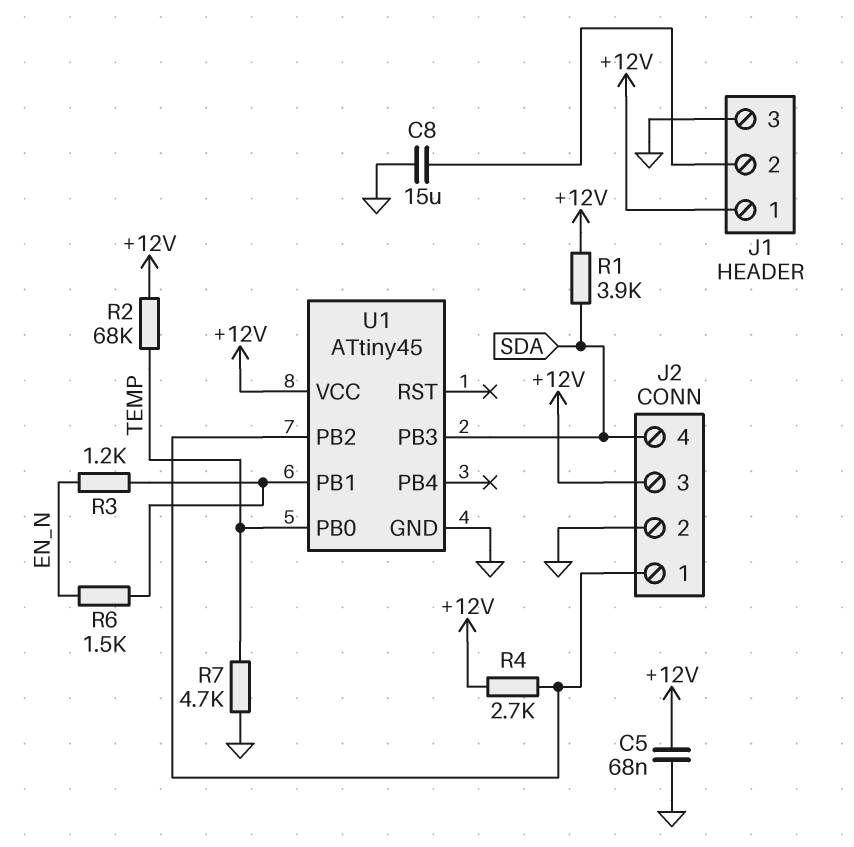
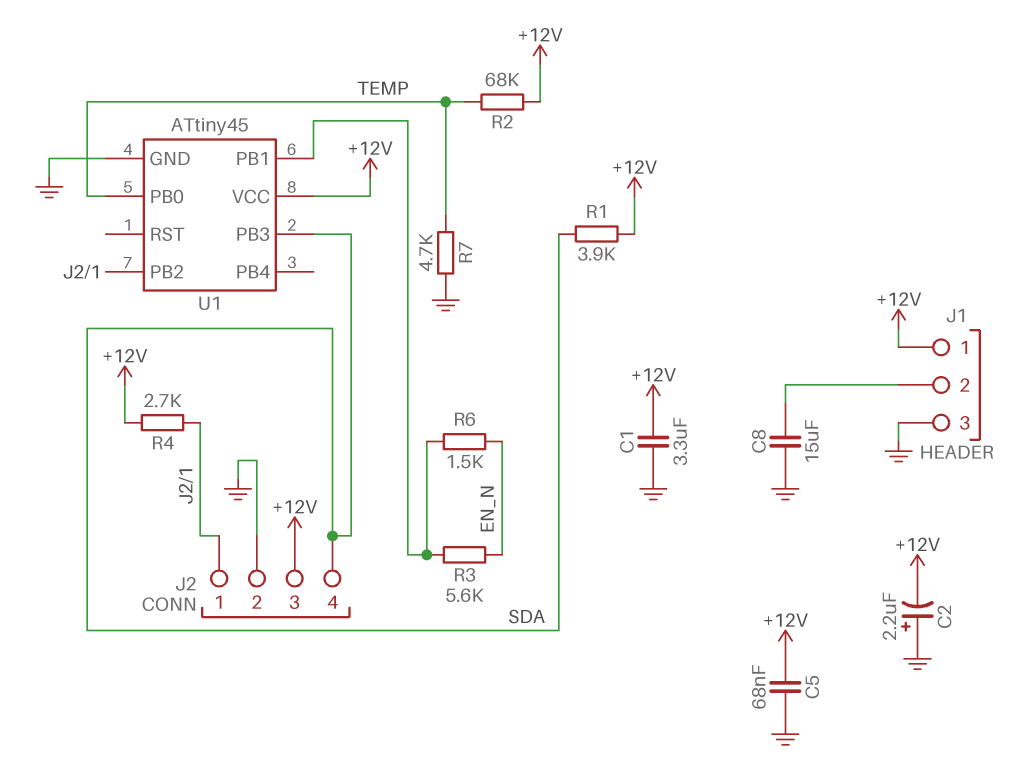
C1: none -> 3.3uF (+12V, GND)
C2: none -> 2.2uF (plus GND, minus +12V)
R3: 1.2k (EN_N, U1/PB1) -> 5.6k (EN_N, U1/PB1)

